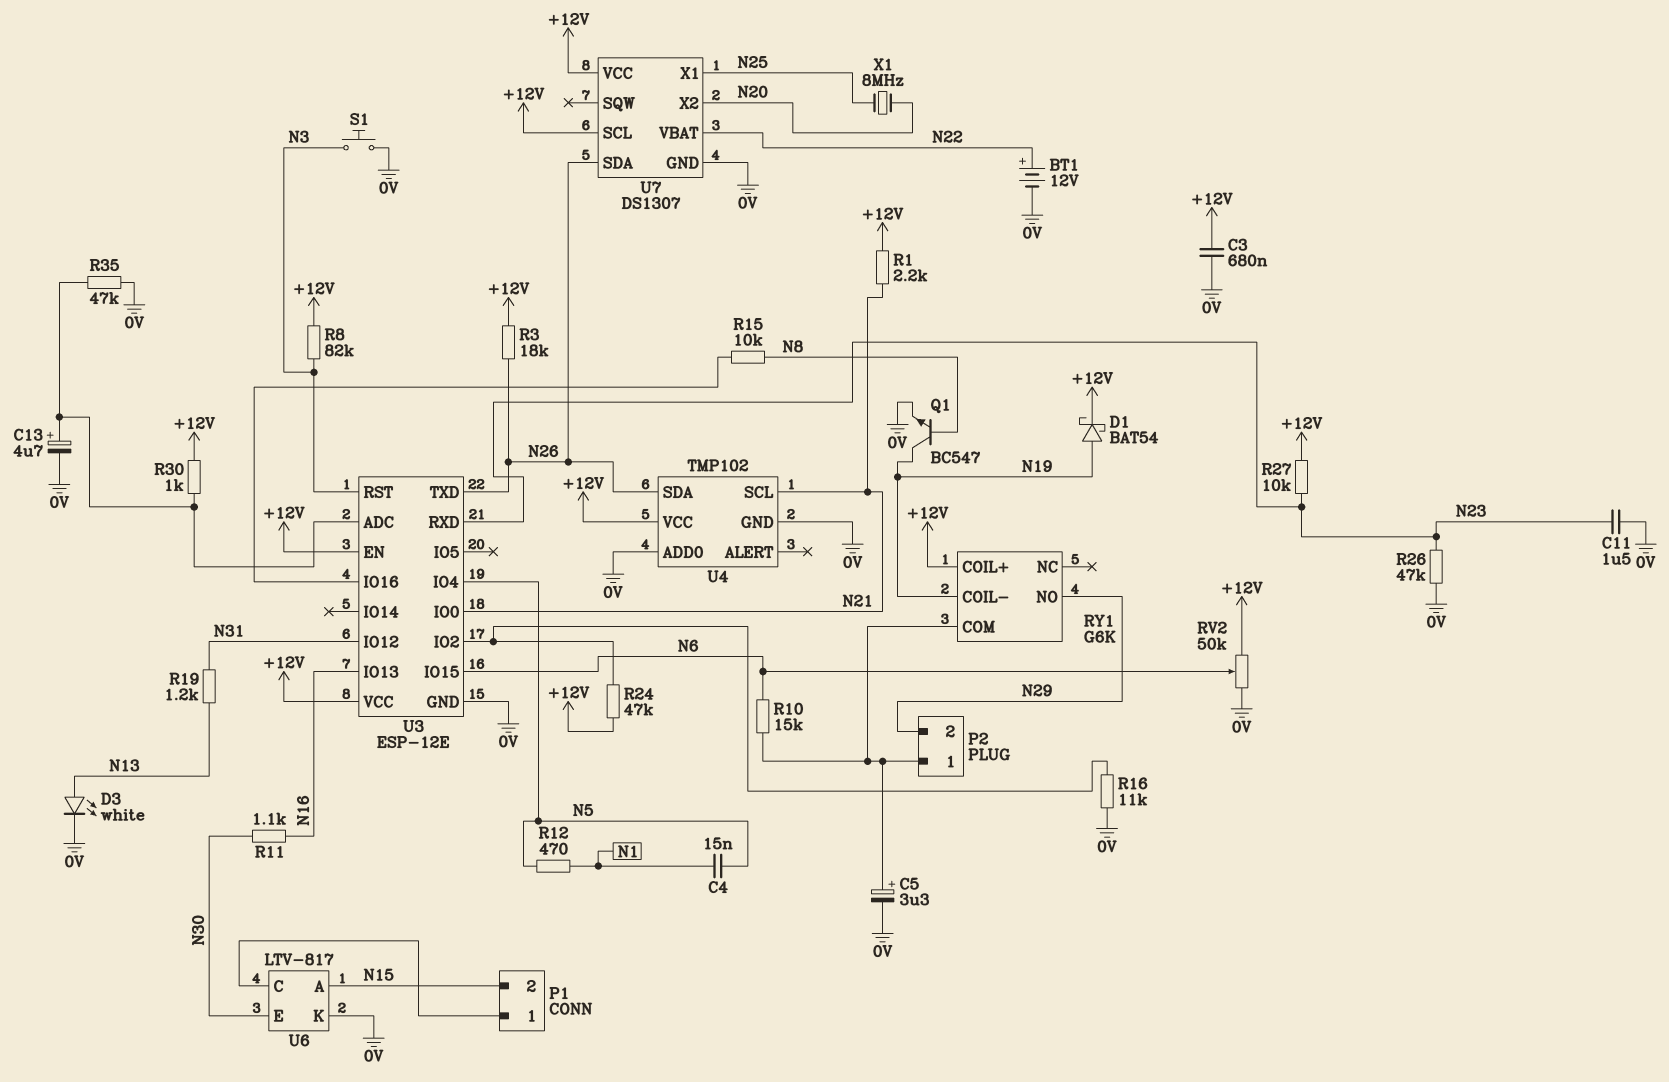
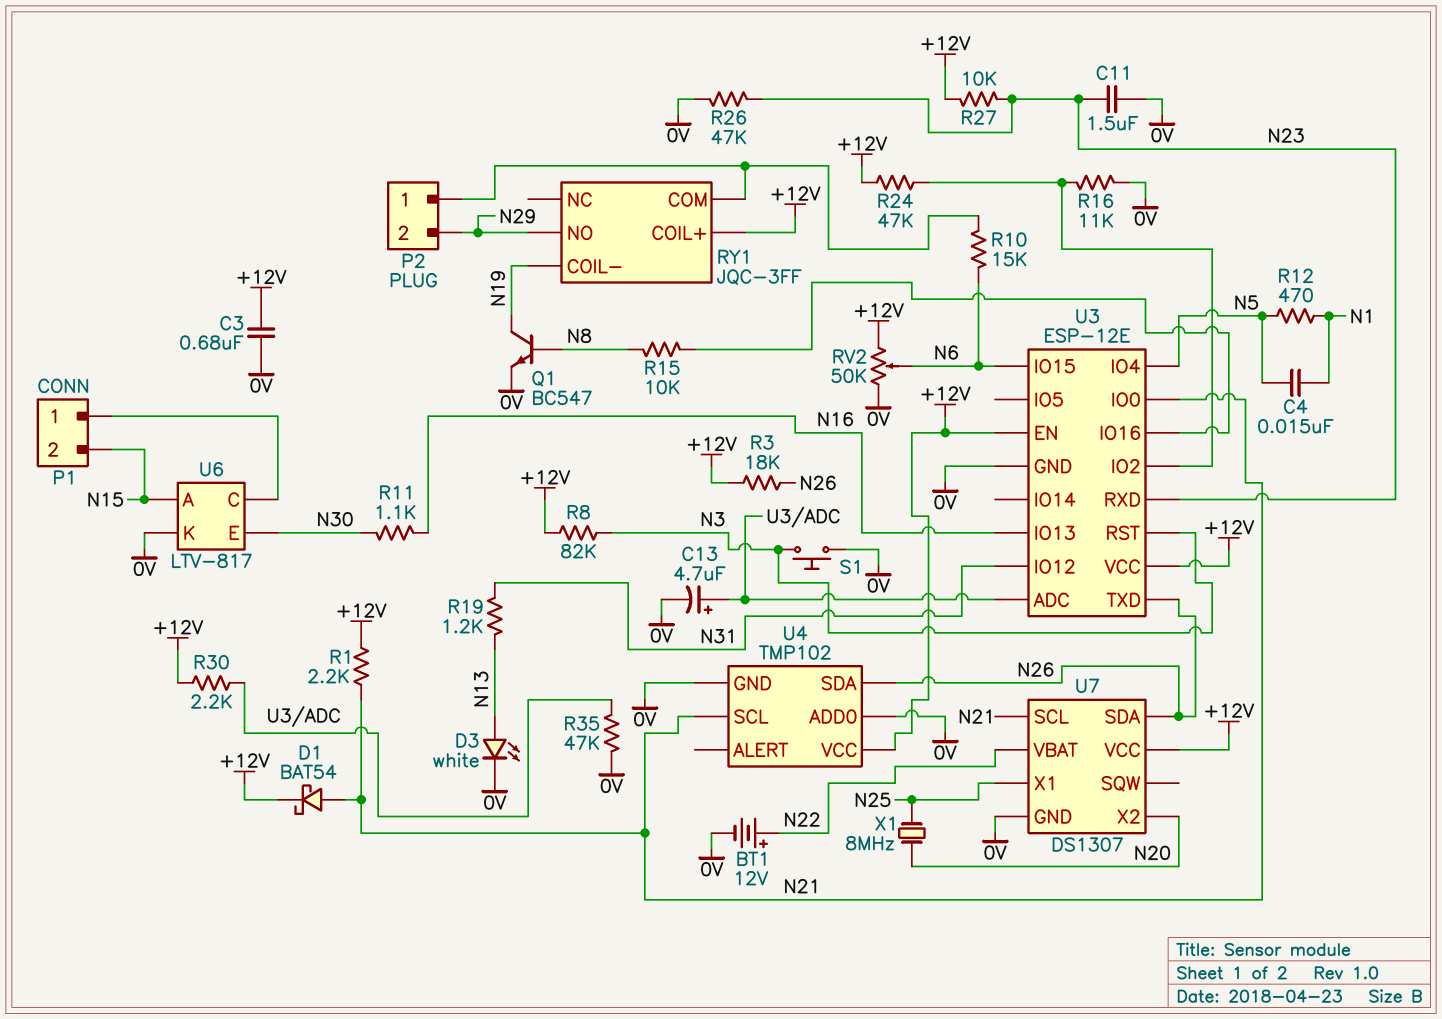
C5: 3.3uF (plus P2/1, minus 0V) -> none
D1: schottky BAT54 (A N19, K +12V) -> schottky BAT54 (A N21, K +12V)
R30: 1k (+12V, U3/ADC) -> 2.2k (+12V, U3/ADC)
RY1: G6K -> JQC-3FF
U7 pin SCL: +12V -> N21

